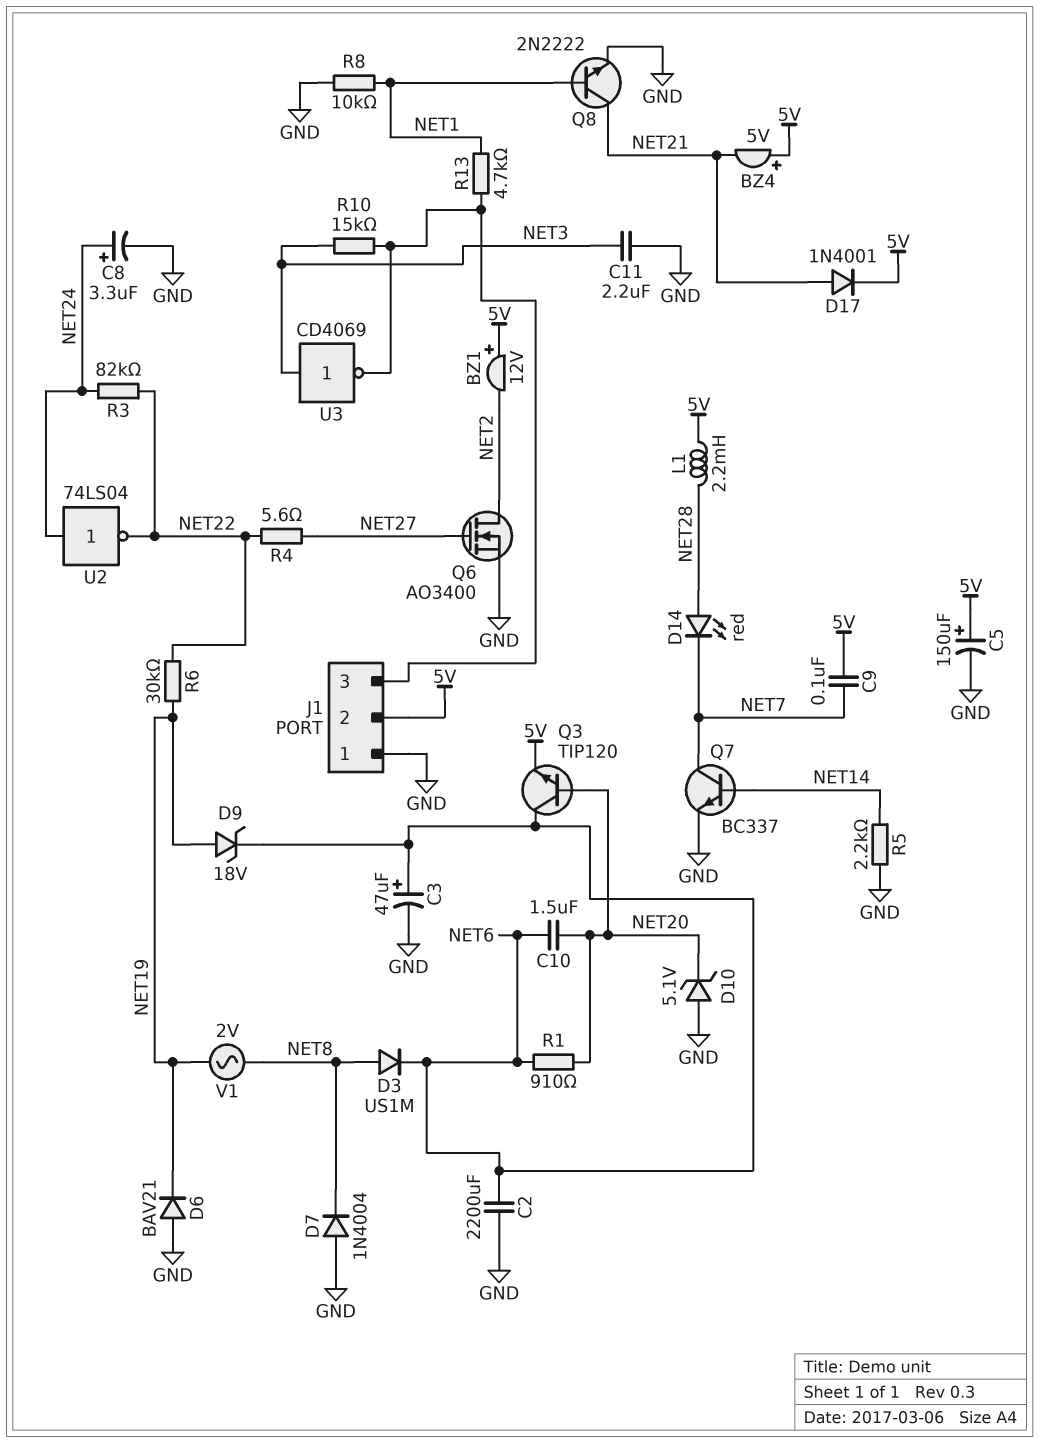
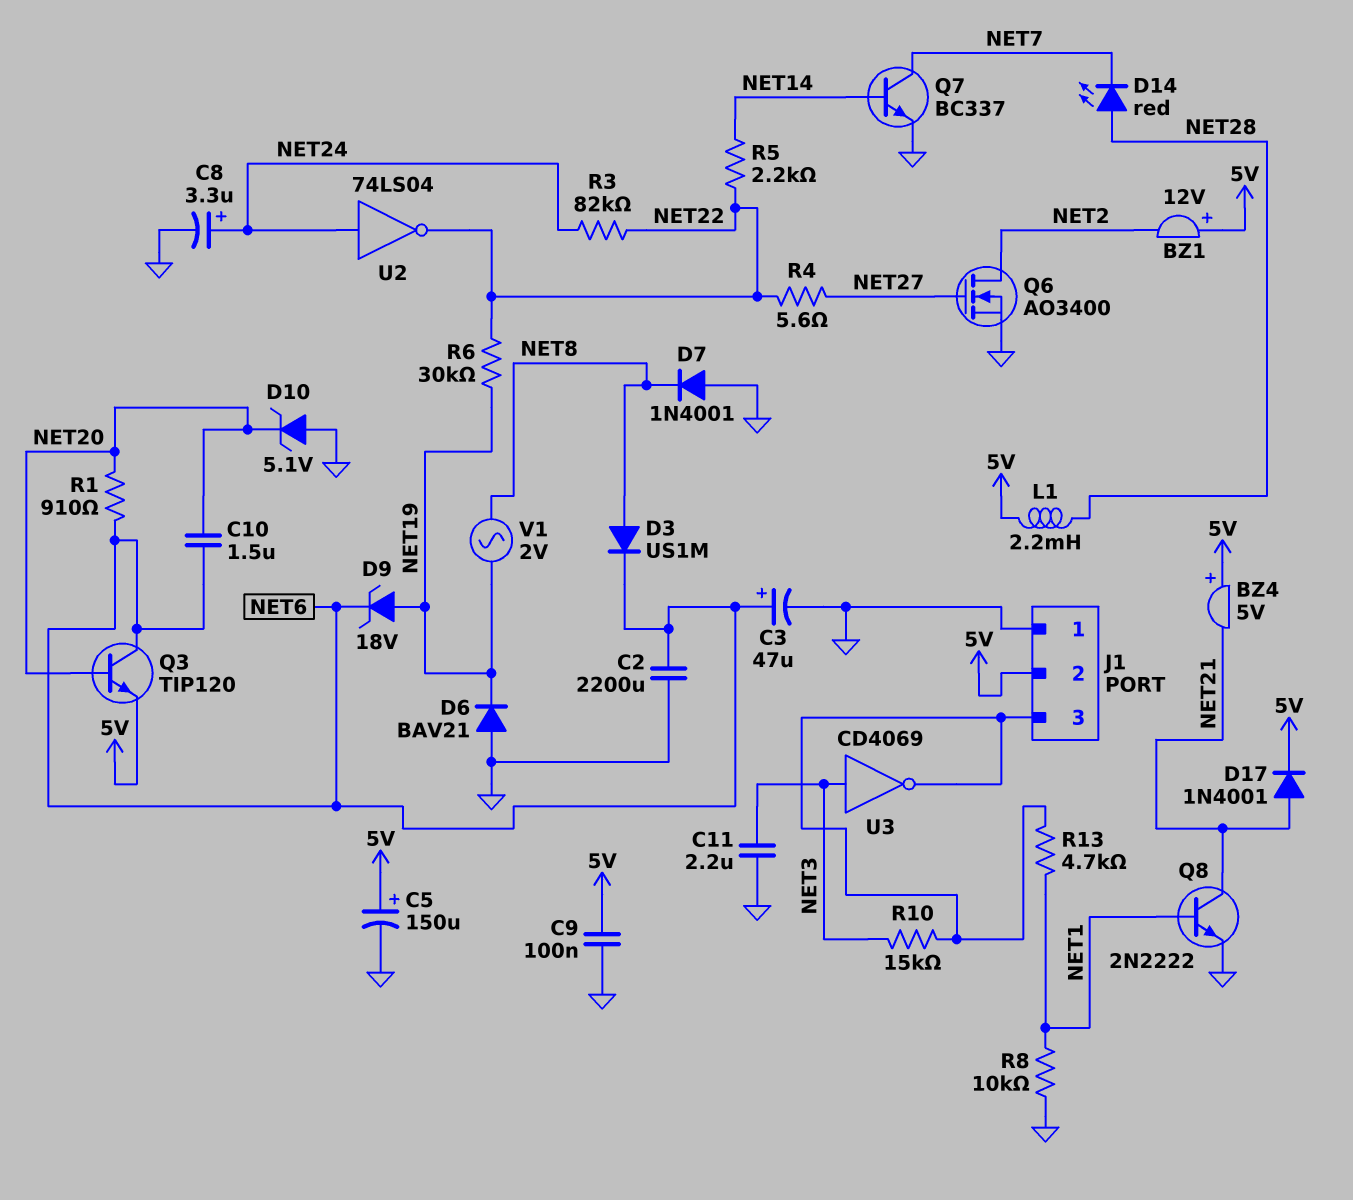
C9: 100nF (5V, NET7) -> 100nF (5V, GND)
D7: diode 1N4004 (A GND, K NET8) -> diode 1N4001 (A GND, K NET8)
R5: 2.2k (GND, NET14) -> 2.2k (NET14, NET22)

